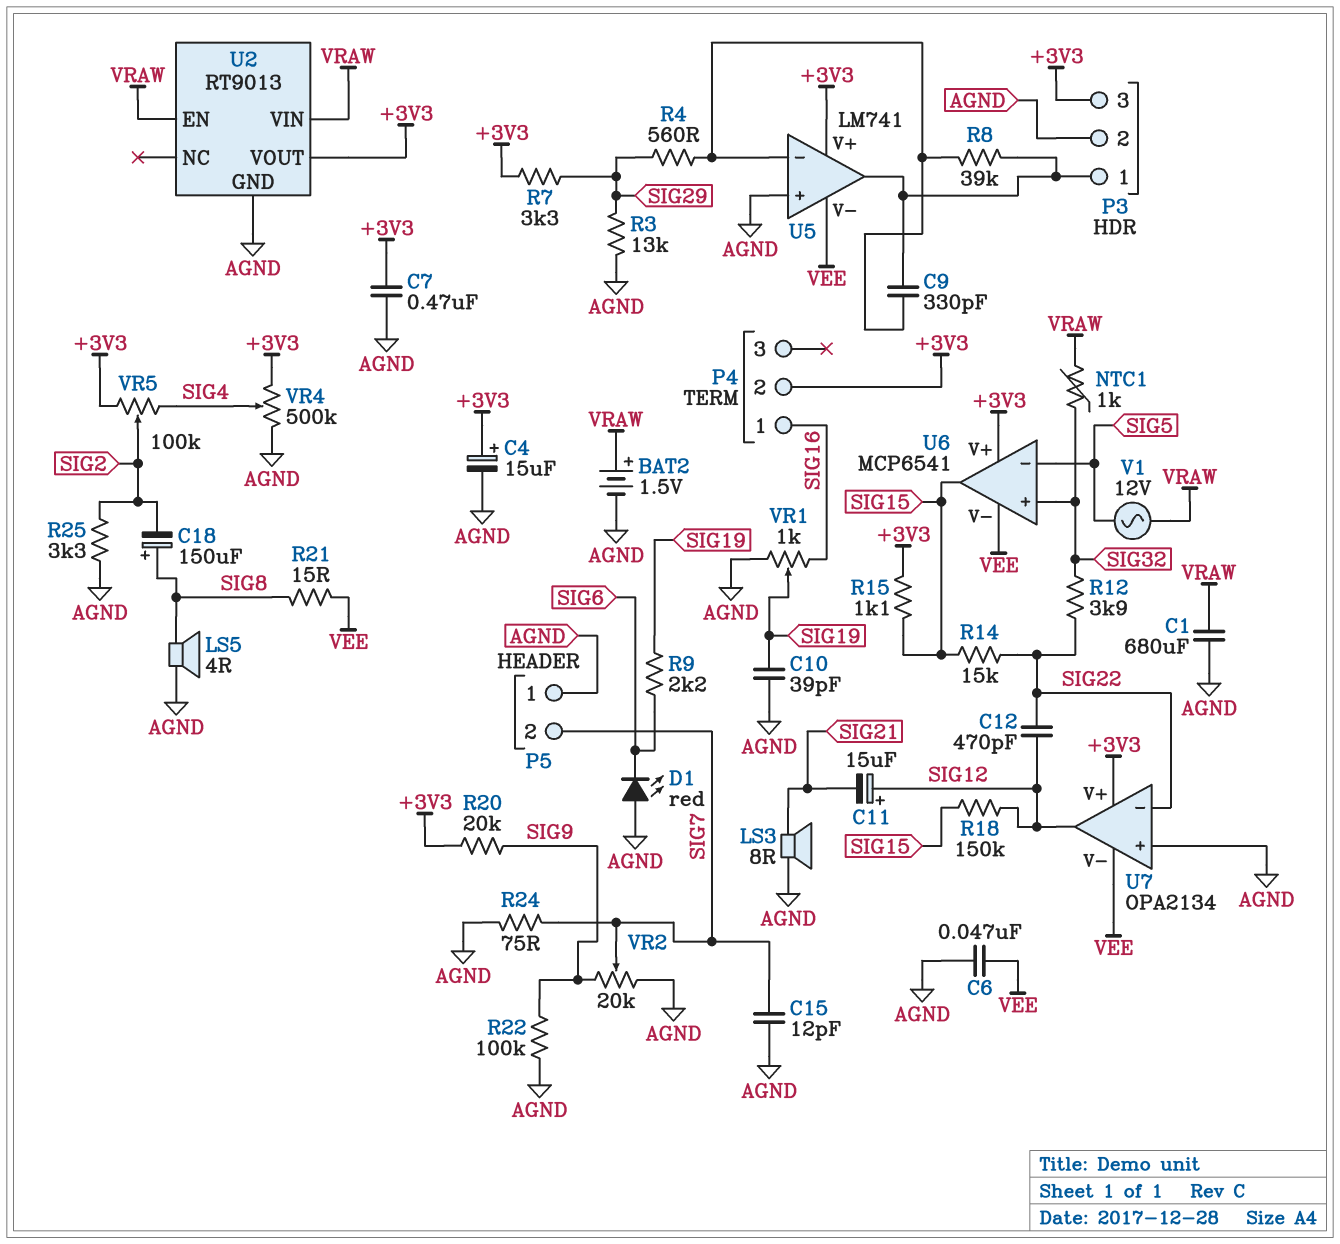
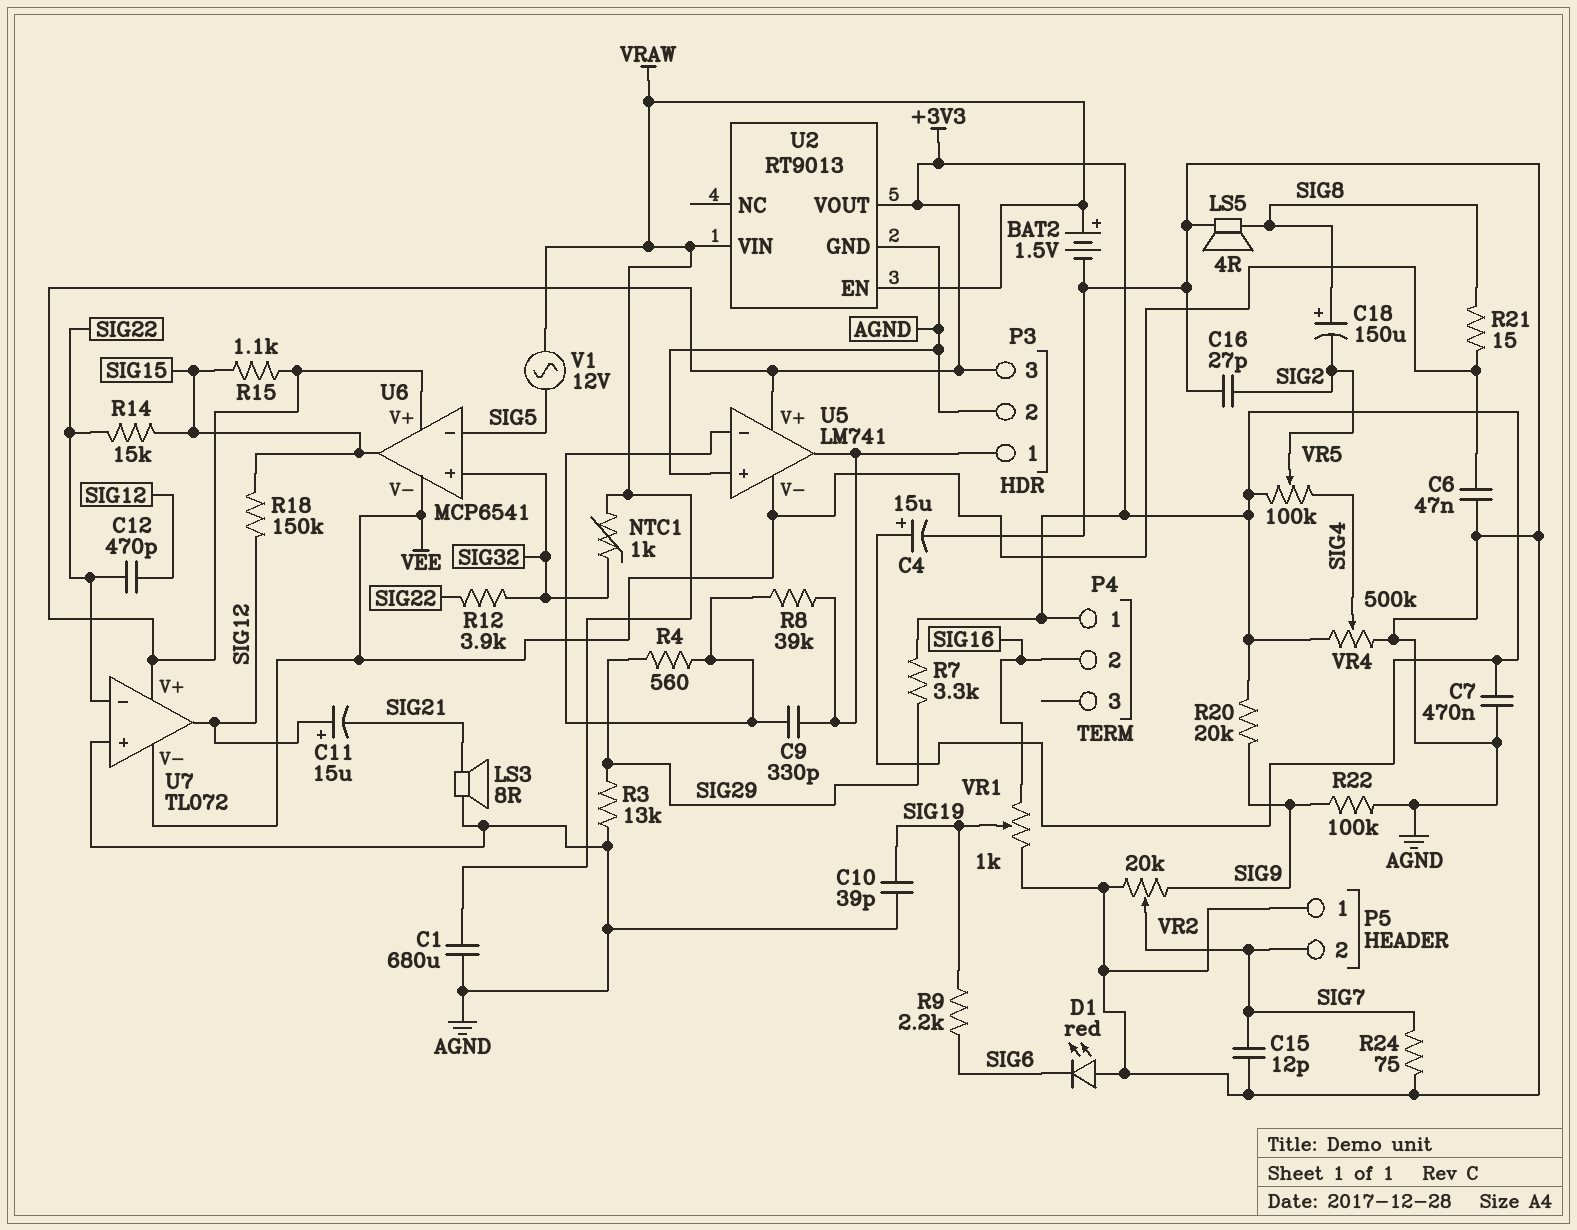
C16: none -> 27pF (AGND, SIG2)
P4 pin 1: SIG16 -> +3V3
P4 pin 2: +3V3 -> SIG16
R25: 3.3k (AGND, SIG2) -> none
U7: OPA2134 -> TL072

